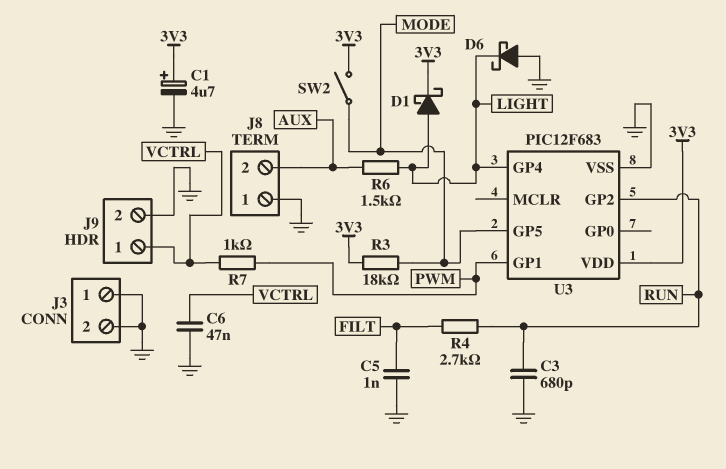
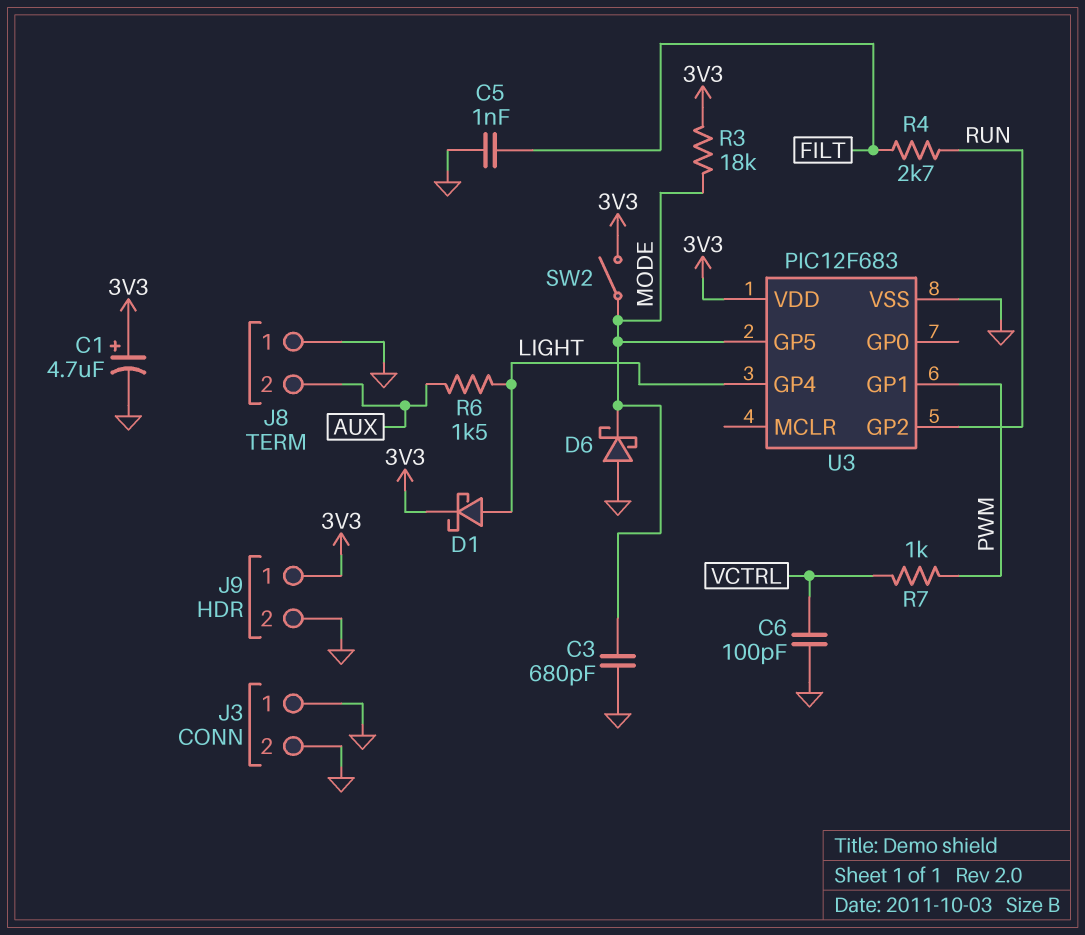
C3: 680pF (GND, RUN) -> 680pF (GND, MODE)
C6: 47nF (GND, VCTRL) -> 100pF (GND, VCTRL)
D6: schottky (A GND, K LIGHT) -> schottky (A GND, K MODE)
J9 pin 1: VCTRL -> 3V3

